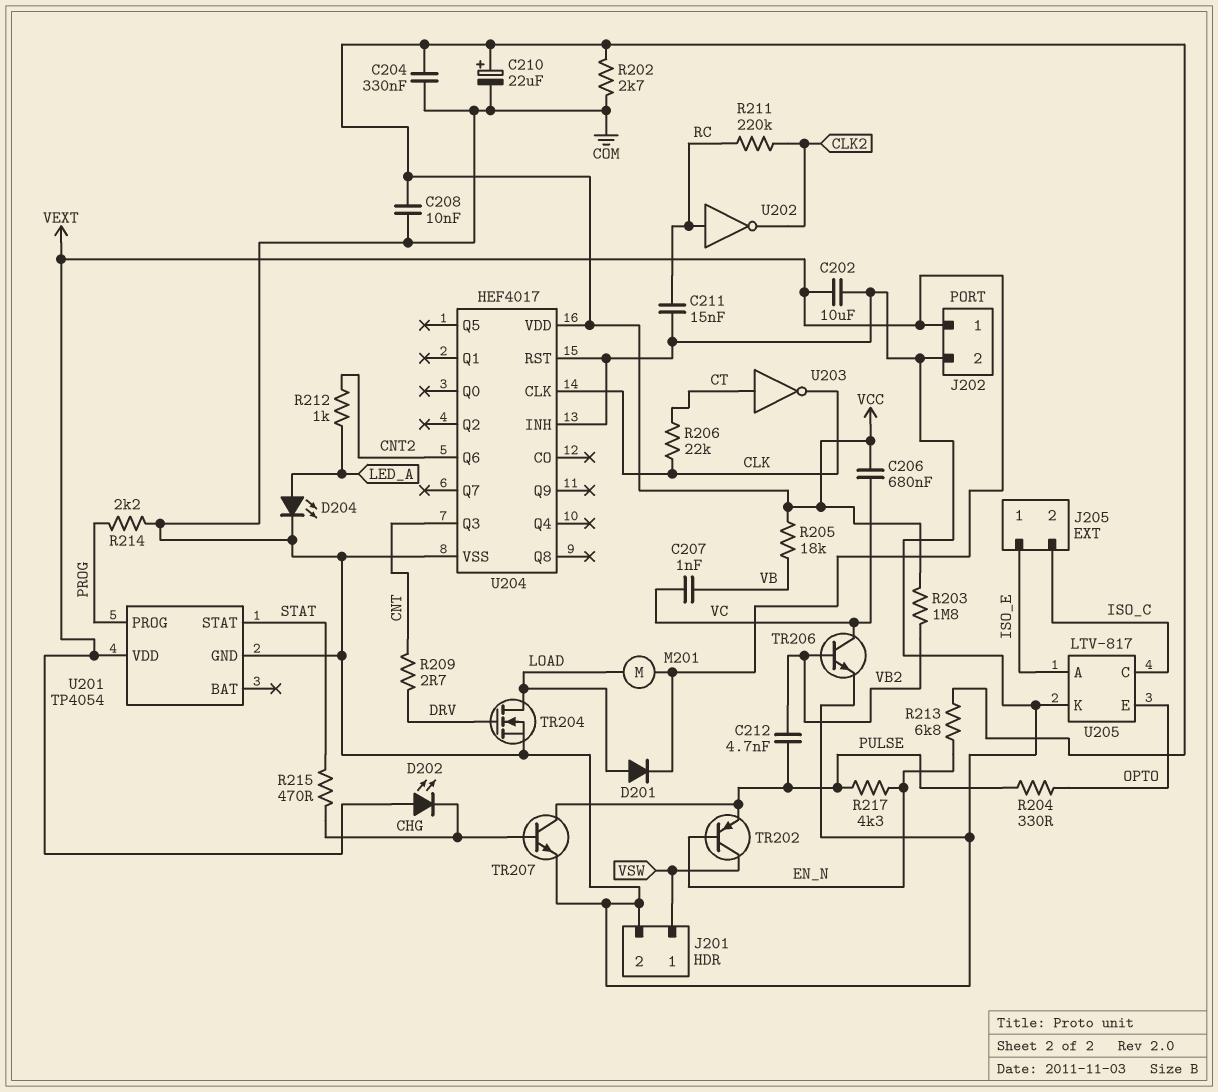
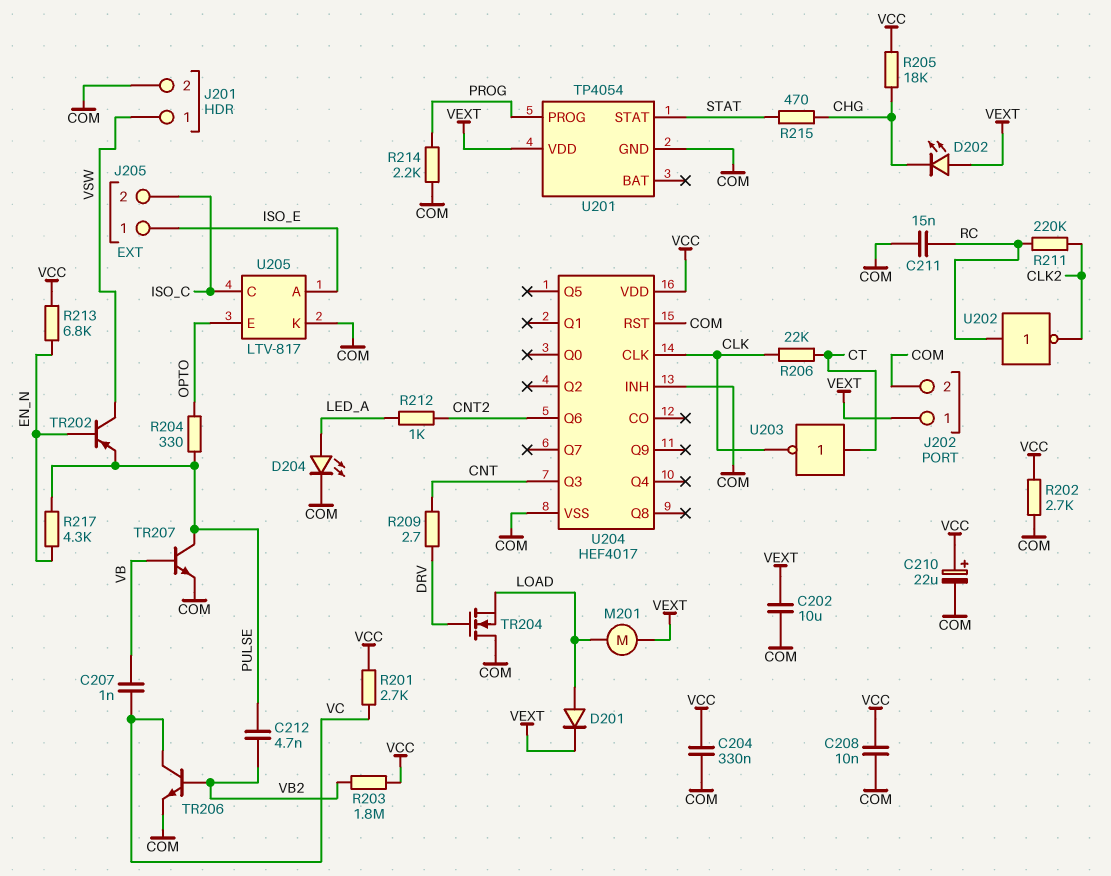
C206: 680nF (VC, VCC) -> none
R201: none -> 2.7k (VC, VCC)
R205: 18k (VB, VCC) -> 18k (CHG, VCC)
TR204: NMOS (G DRV, D LOAD, S COM) -> NMOS (G DRV, D COM, S LOAD)
TR207: NPN (B CHG, C PULSE, E COM) -> NPN (B VB, C PULSE, E COM)

